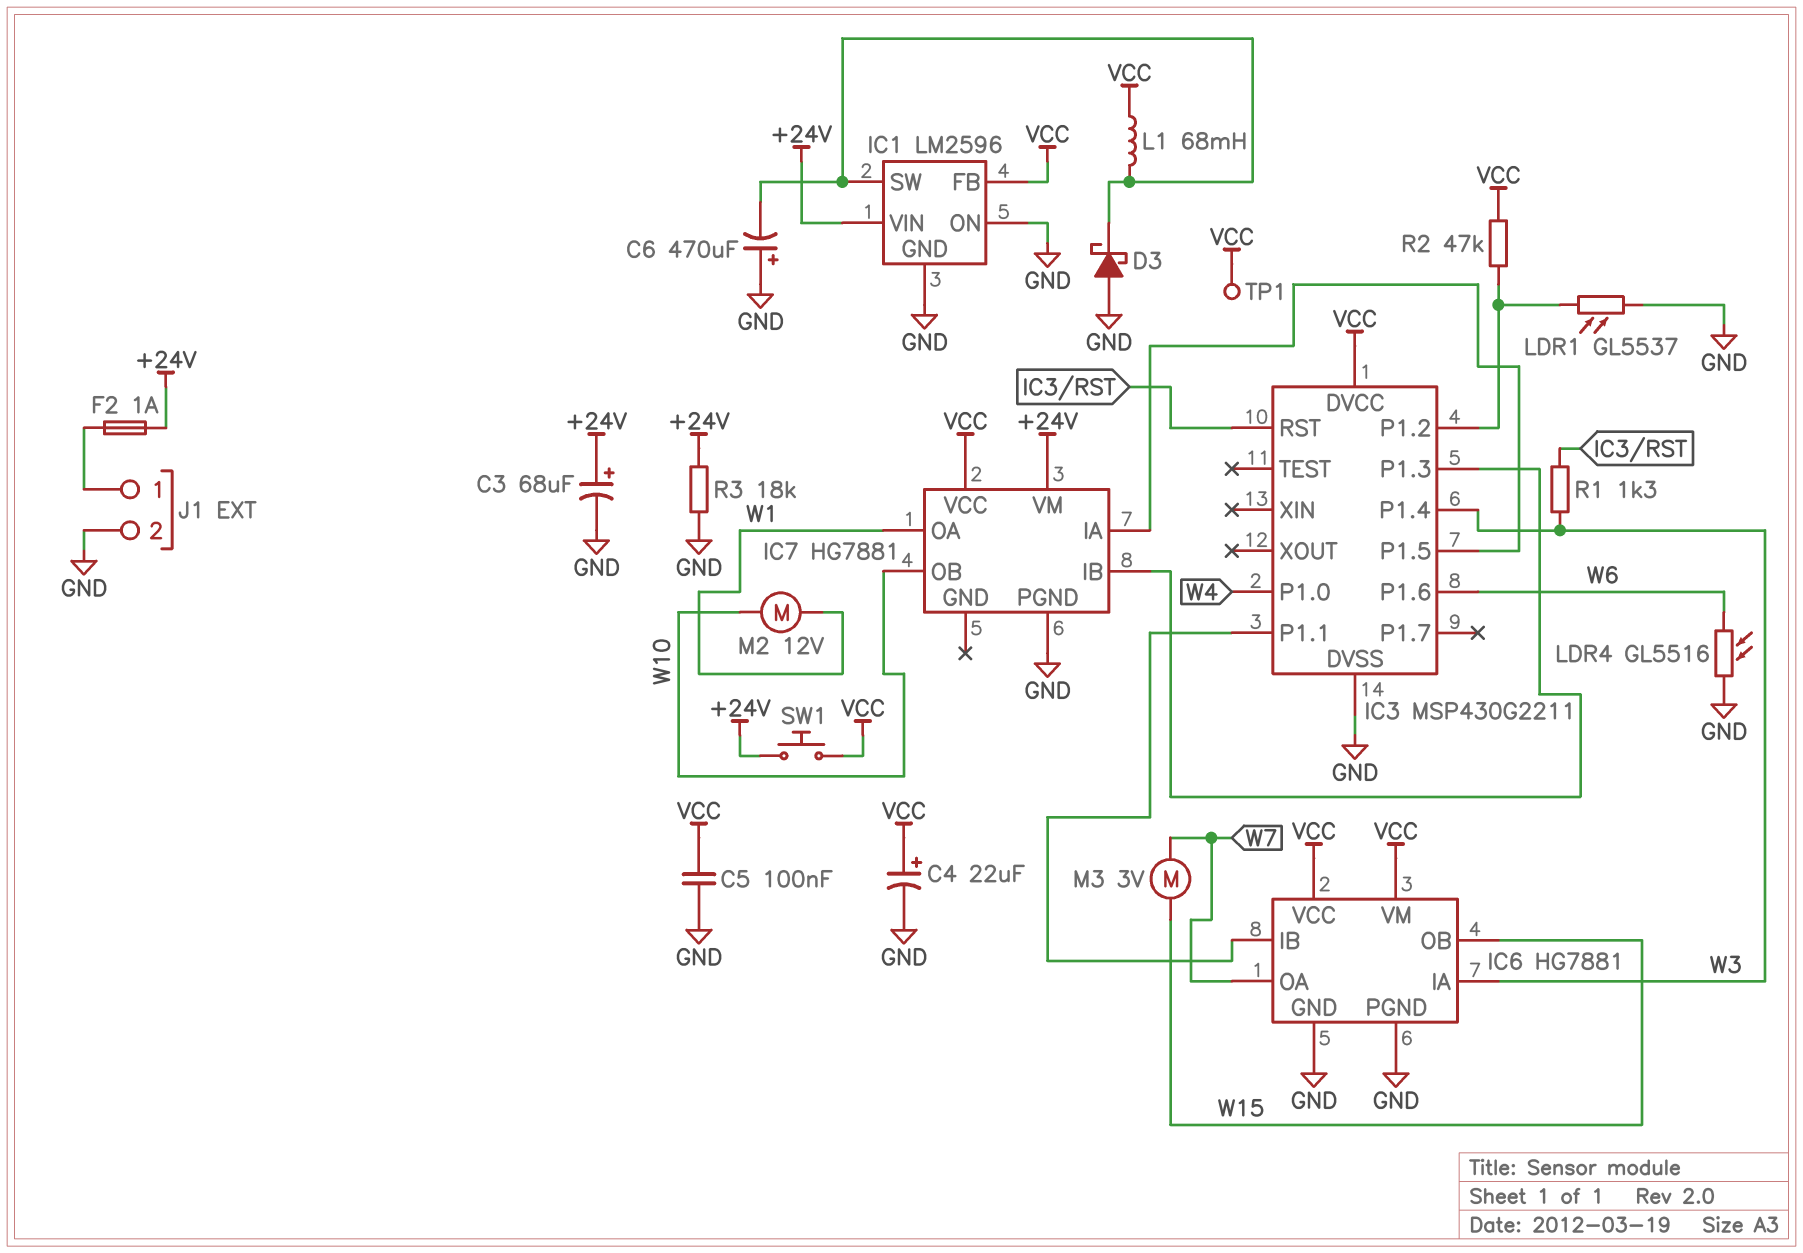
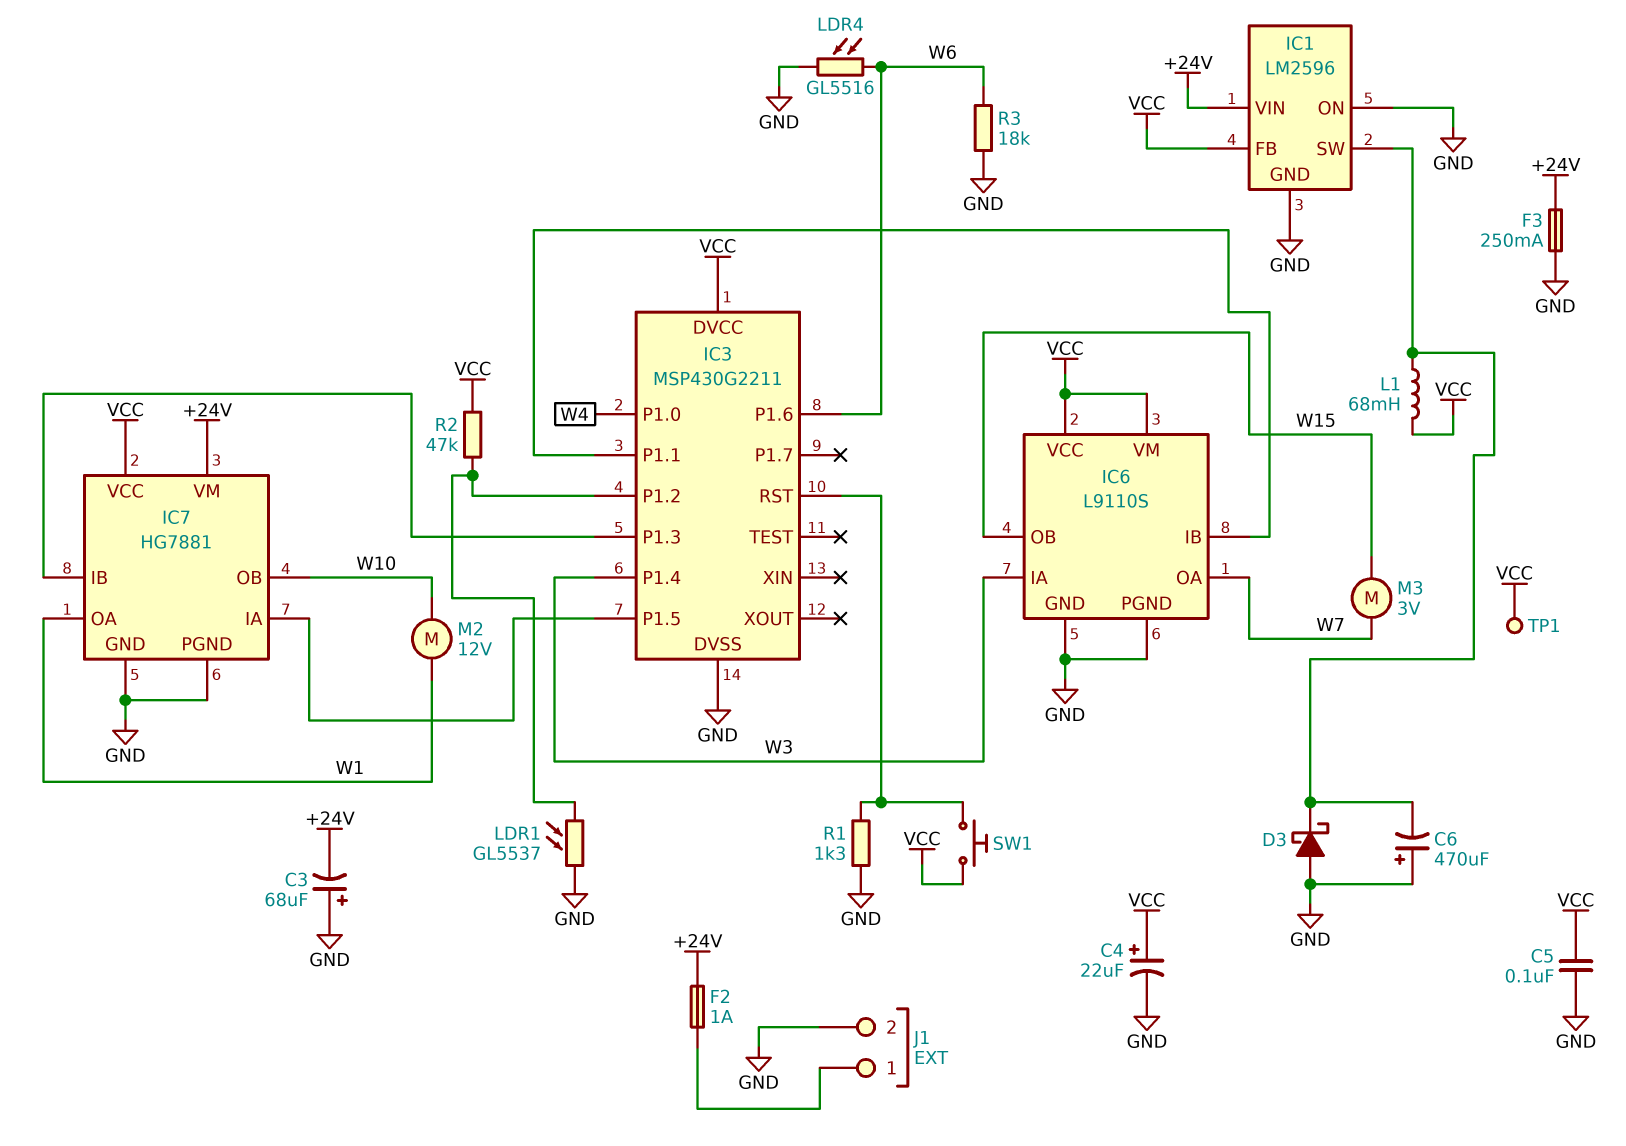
C3: 68uF (plus +24V, minus GND) -> 68uF (plus GND, minus +24V)
F3: none -> 250mA (+24V, GND)
IC6: HG7881 -> L9110S
IC7 pin GND: none -> GND
R1: 1.3k (IC3/RST, W3) -> 1.3k (GND, IC3/RST)
R3: 18k (+24V, GND) -> 18k (GND, W6)
SW1: button (+24V, VCC) -> button (IC3/RST, VCC)

